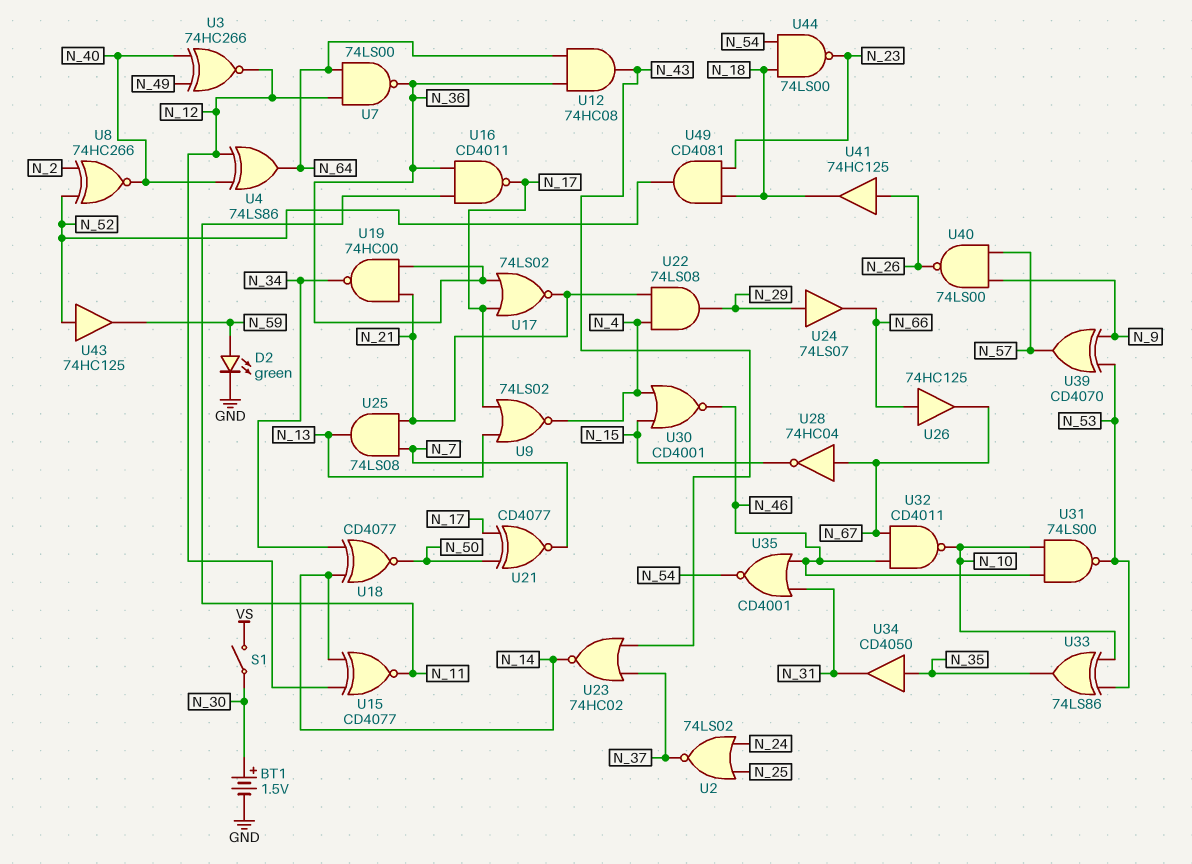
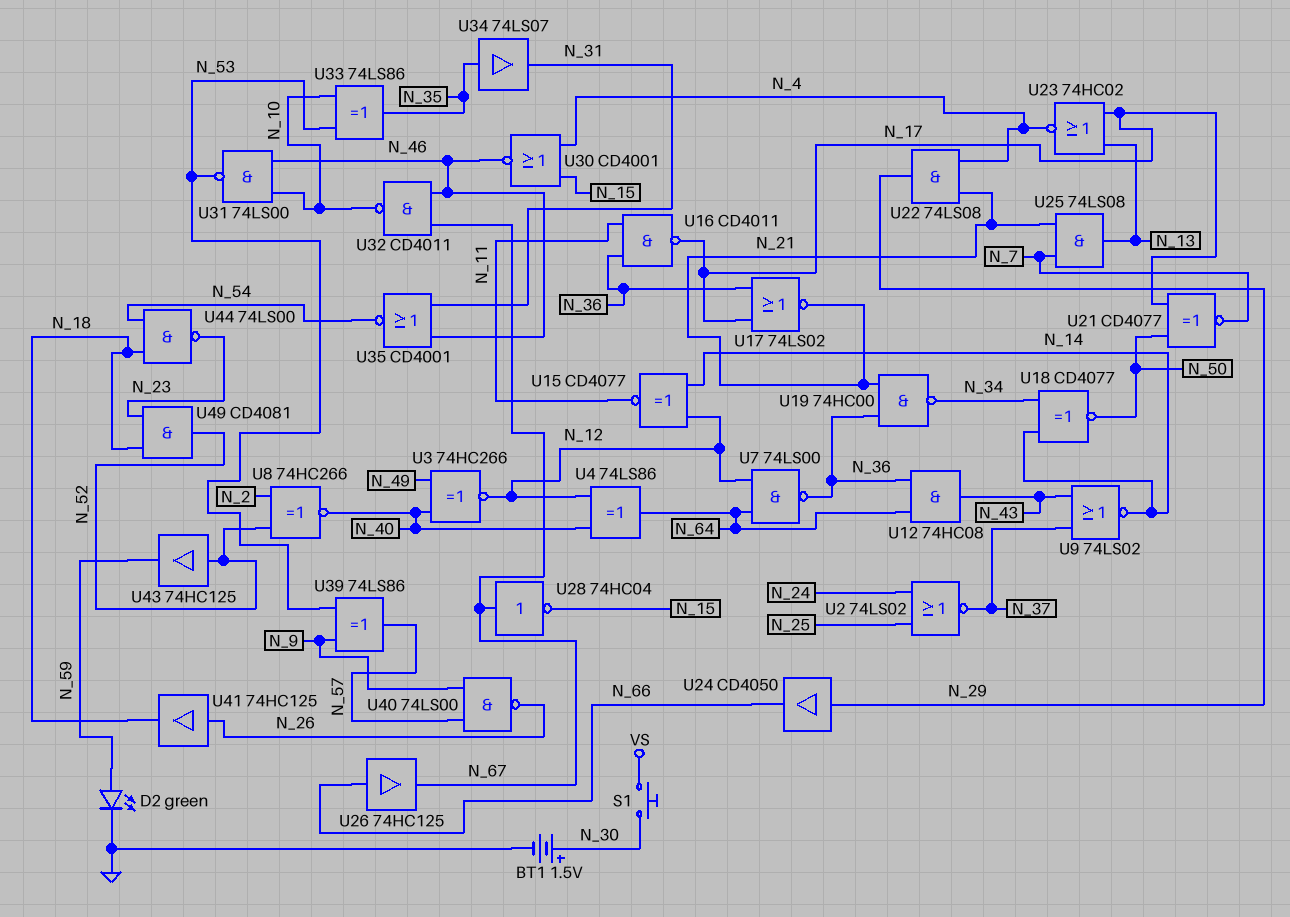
S1: switch (N_30, VS) -> button (N_30, VS)
U9: NOR 74LS02 (in N_13, in N_17, out N_4) -> NOR 74LS02 (in N_37, in N_43, out N_14)
U23: NOR 74HC02 (in N_37, in N_43, out N_14) -> NOR 74HC02 (in N_13, in N_17, out N_4)
U24: buffer 74LS07 (in N_29, out N_66) -> buffer CD4050 (in N_29, out N_66)
U34: buffer CD4050 (in N_35, out N_31) -> buffer 74LS07 (in N_35, out N_31)
U39: XOR CD4070 (in N_9, in N_53, out N_57) -> XOR 74LS86 (in N_9, in N_53, out N_57)

